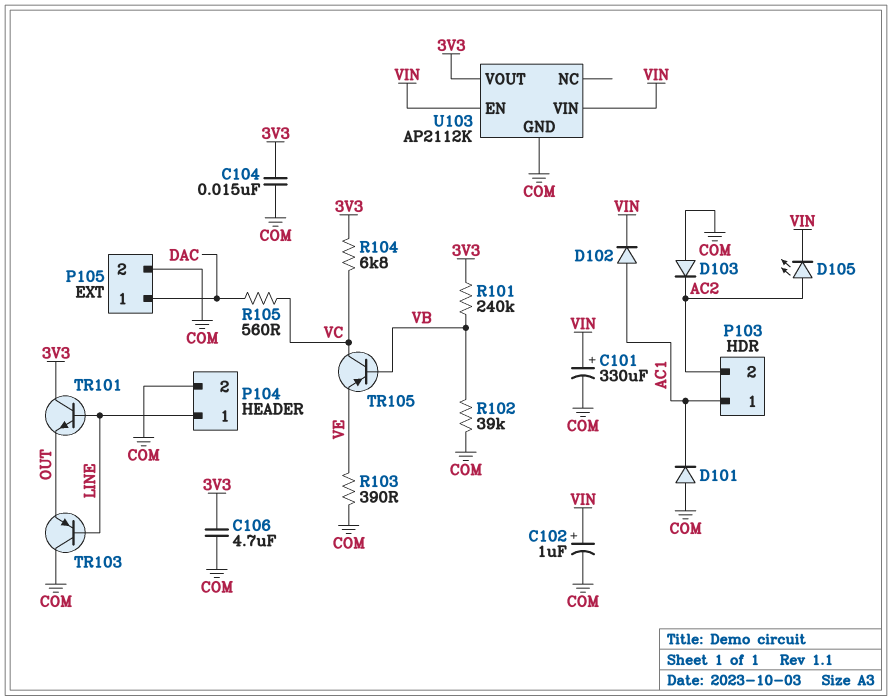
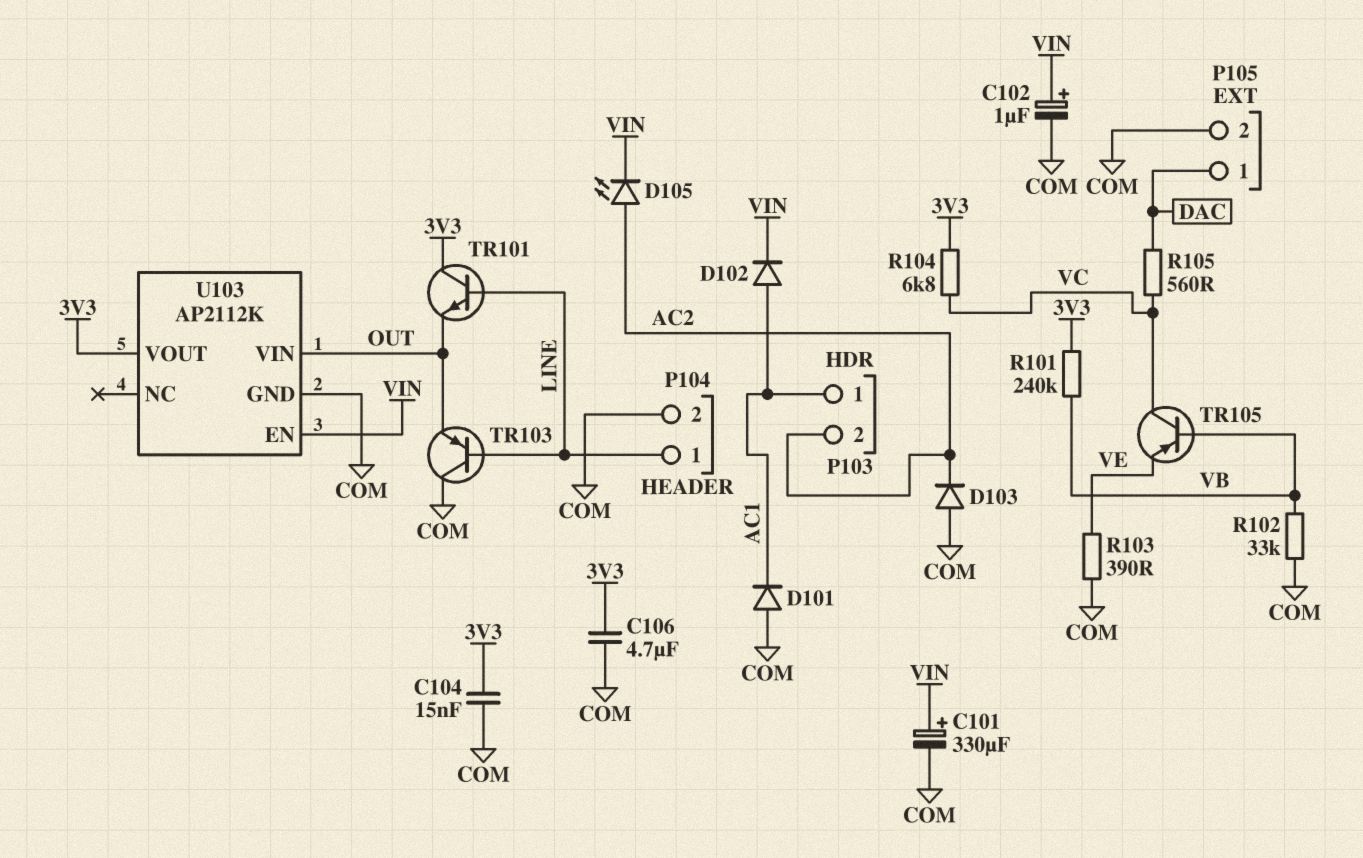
R102: 39k (COM, VB) -> 33k (COM, VB)
U103 pin VIN: VIN -> OUT

